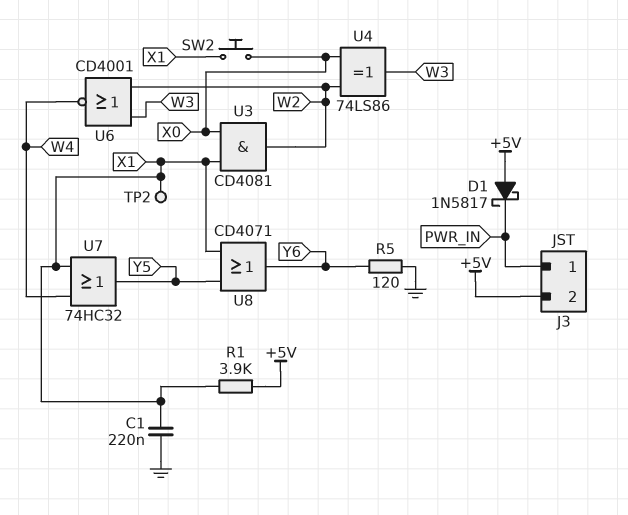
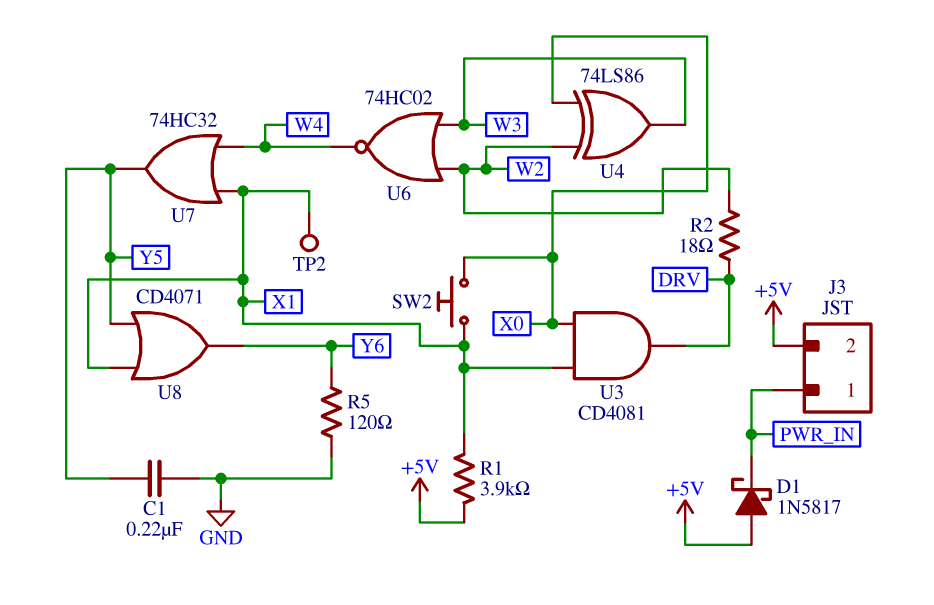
C1: 220nF (GND, X1) -> 220nF (GND, Y5)
R2: none -> 18 (DRV, W2)
U3: AND CD4081 (in X0, in X1, out W2) -> AND CD4081 (in X0, in X1, out DRV)
U6: NOR CD4001 (in W2, in W3, out W4) -> NOR 74HC02 (in W2, in W3, out W4)

